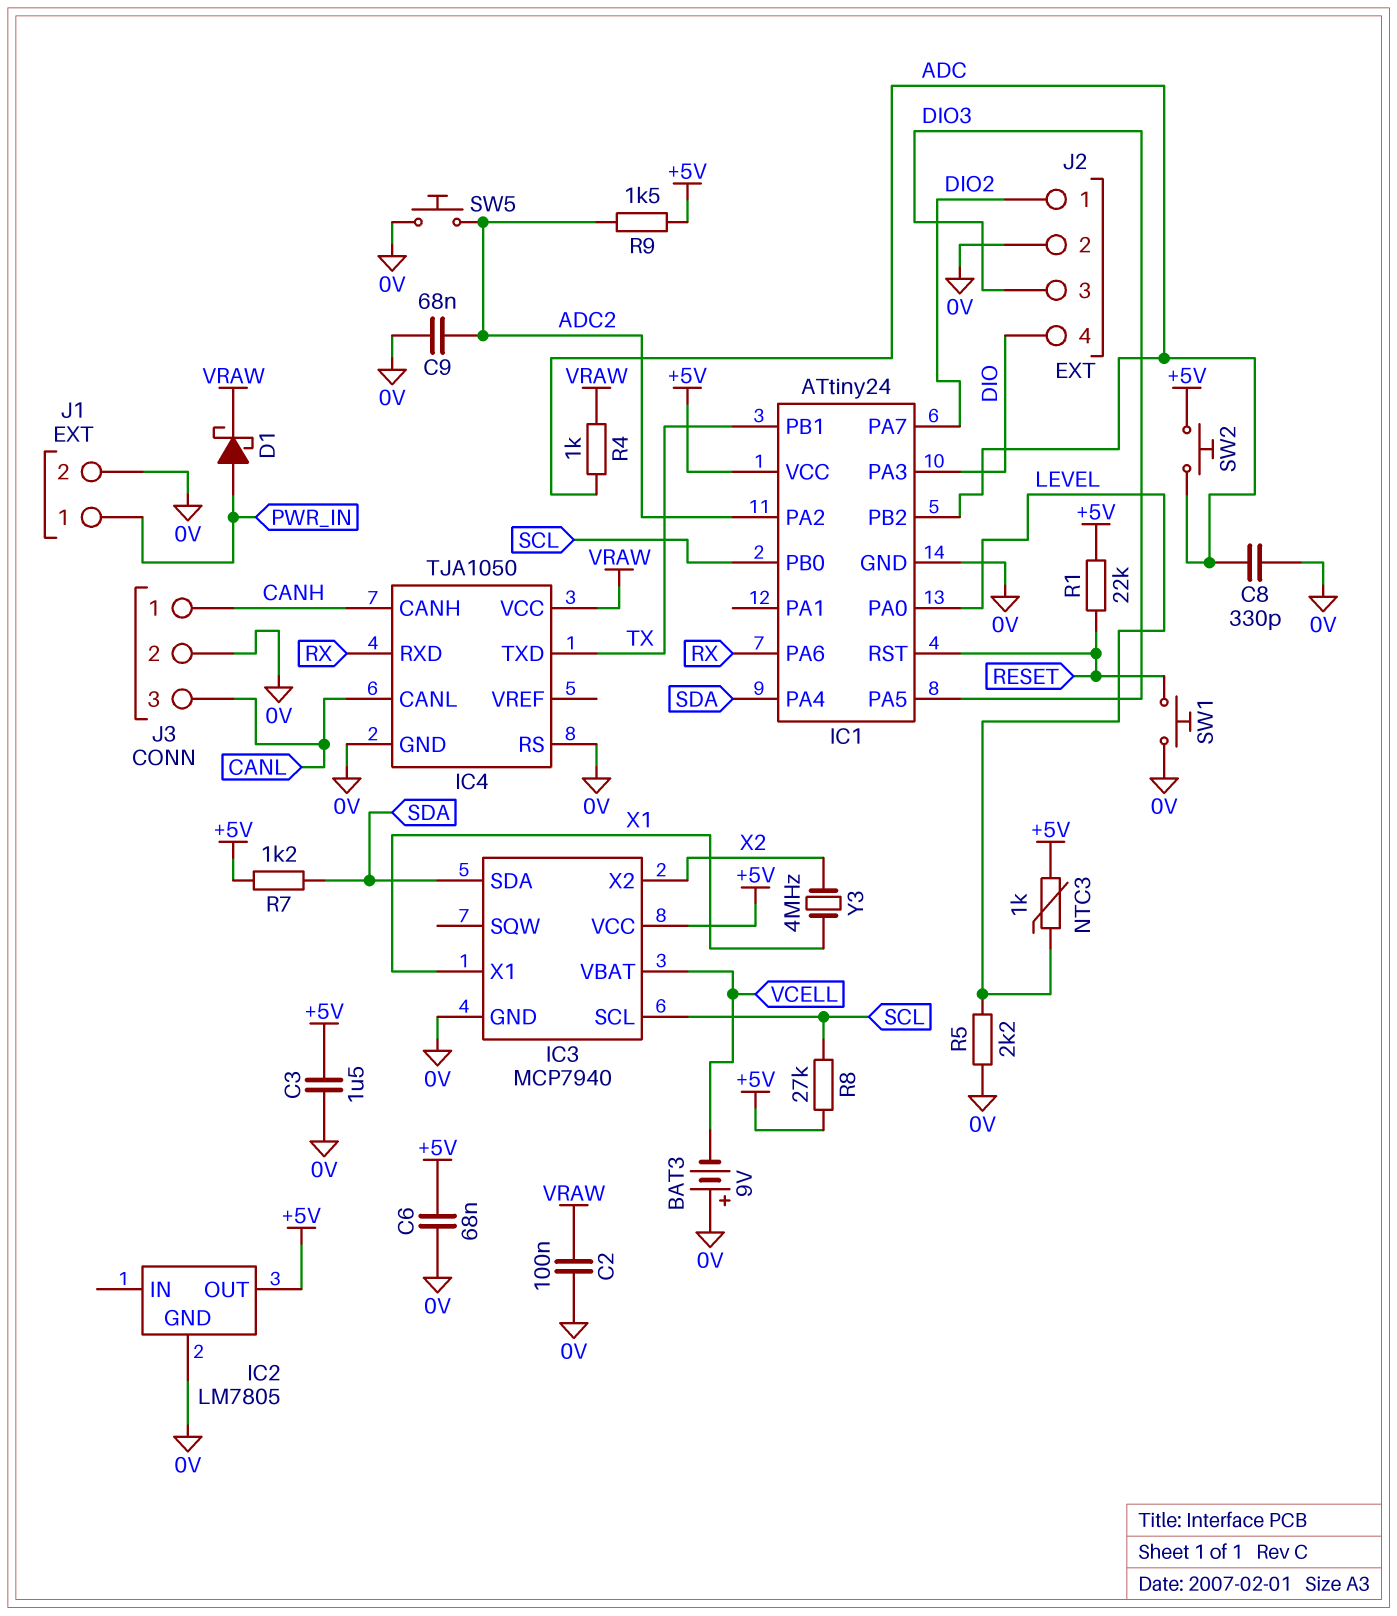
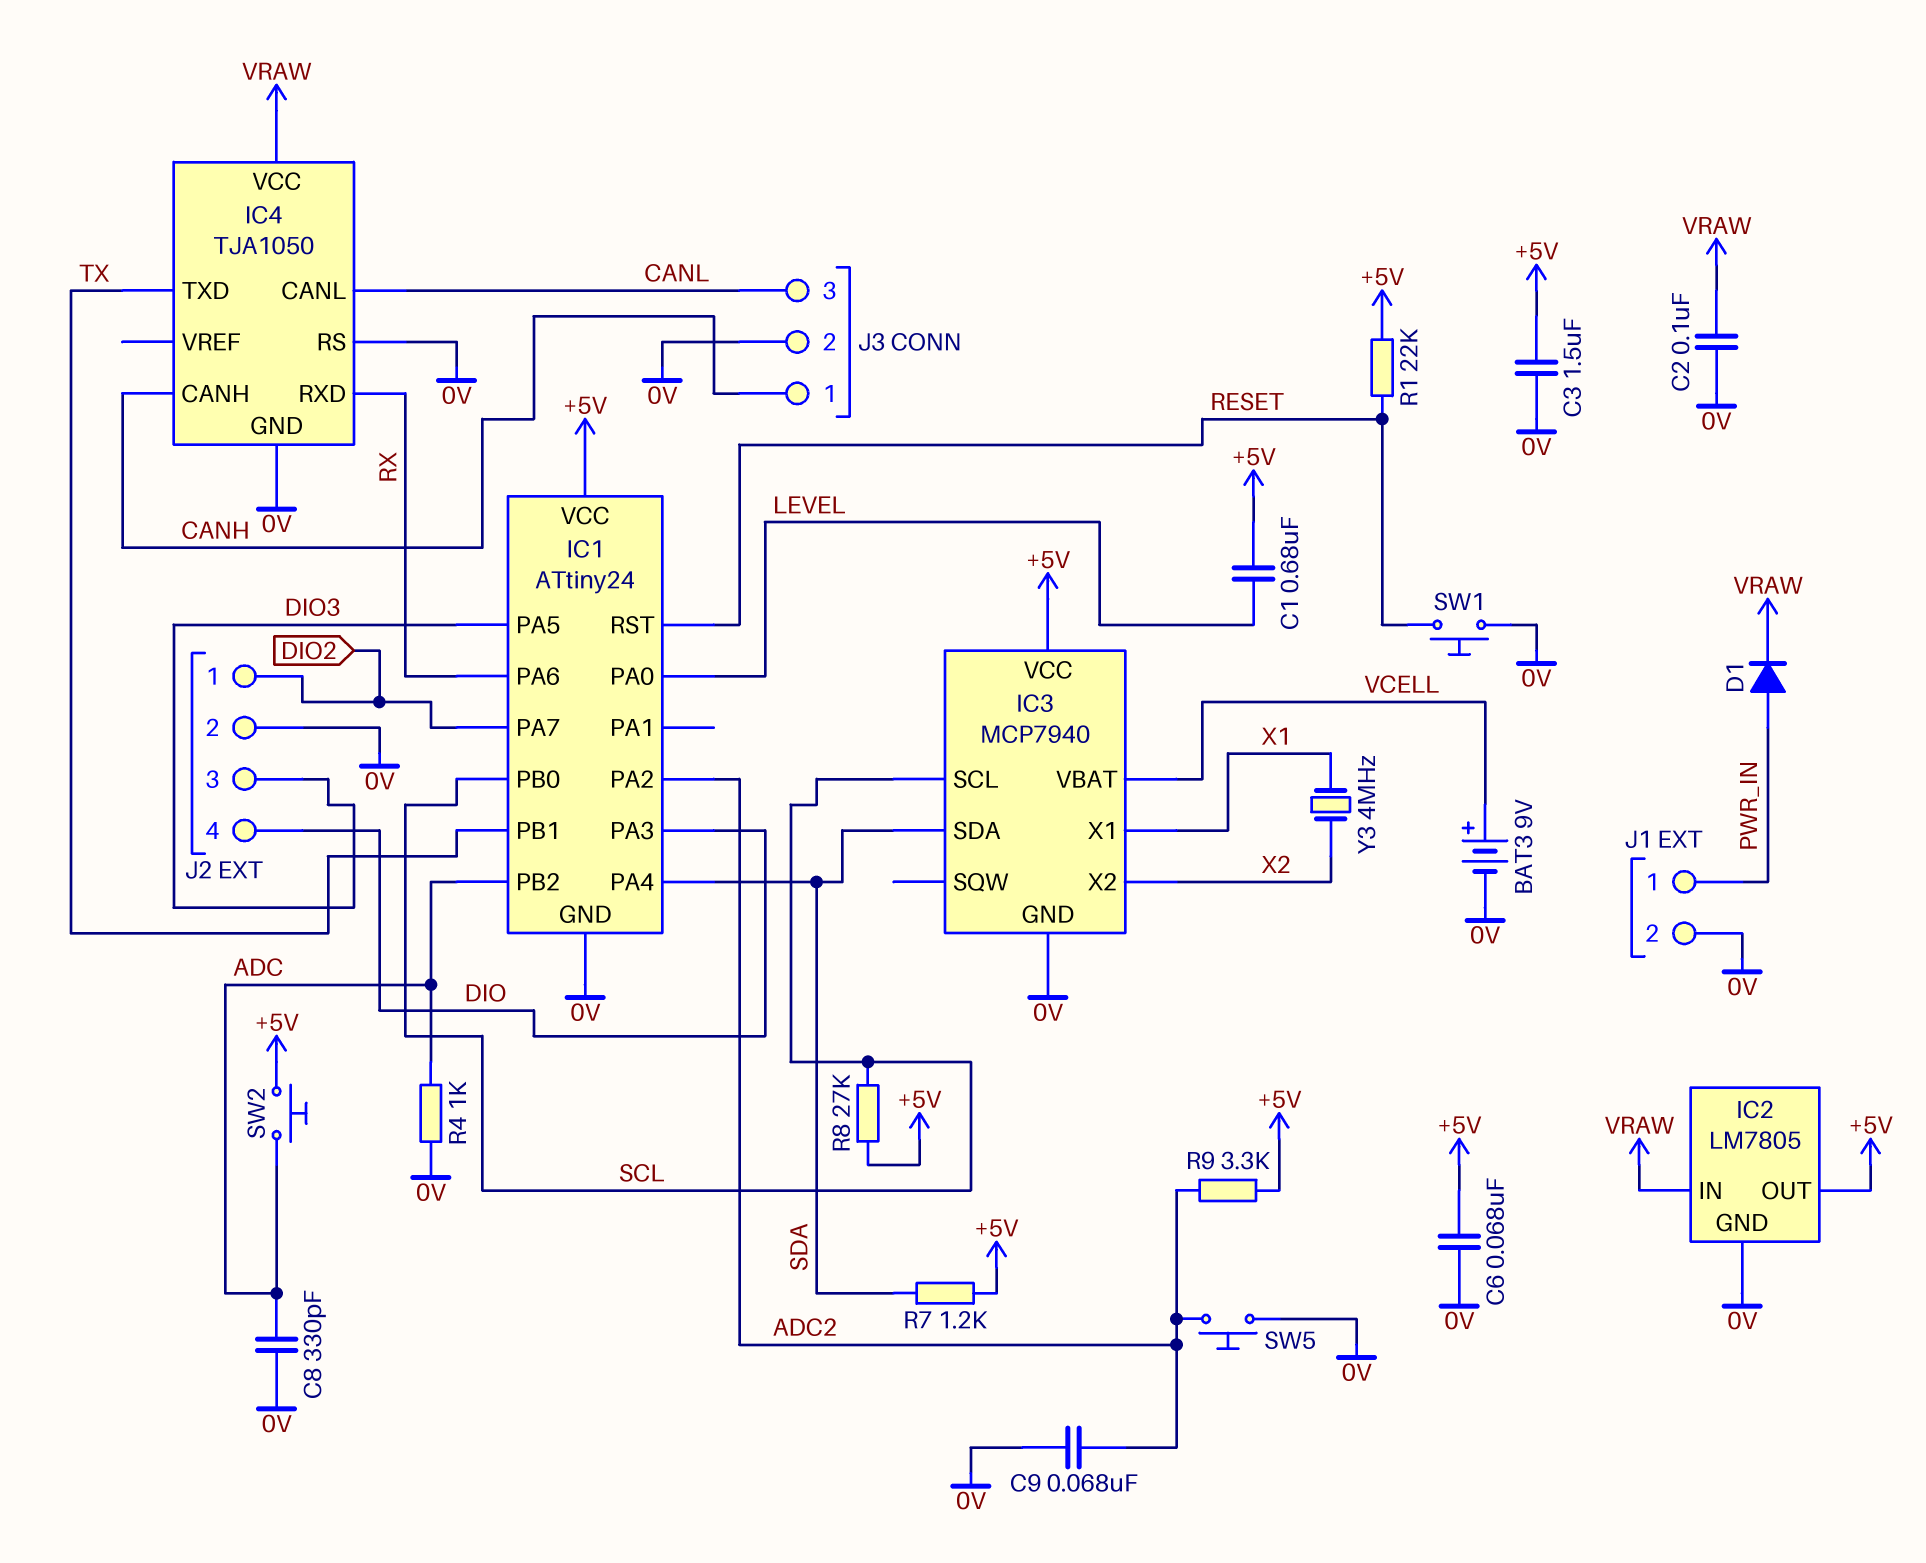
BAT3: 9V (plus 0V, minus VCELL) -> 9V (plus VCELL, minus 0V)
C1: none -> 680nF (+5V, LEVEL)
D1: schottky (A PWR_IN, K VRAW) -> diode (A PWR_IN, K VRAW)
IC2 pin IN: none -> VRAW
NTC3: 1k (+5V, LEVEL) -> none
R4: 1k (ADC, VRAW) -> 1k (0V, ADC)
R5: 2.2k (0V, LEVEL) -> none
R9: 1.5k (+5V, ADC2) -> 3.3k (+5V, ADC2)

